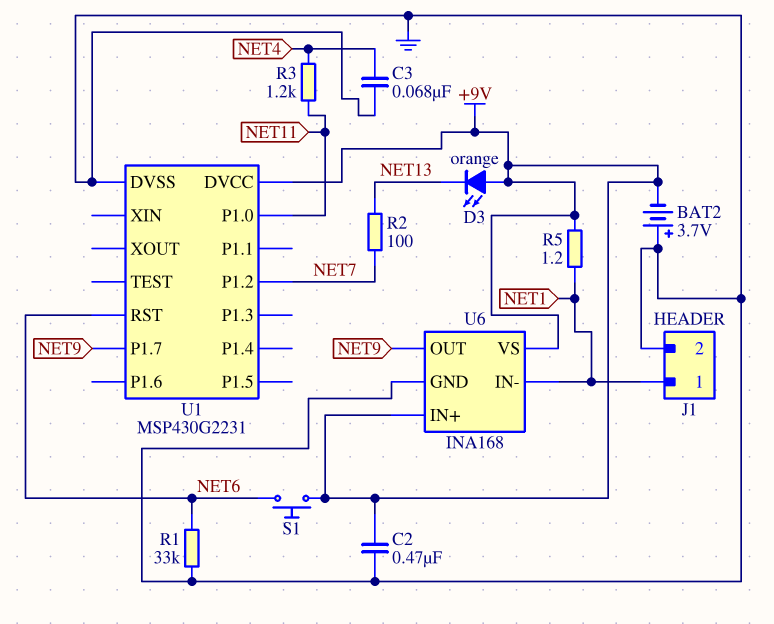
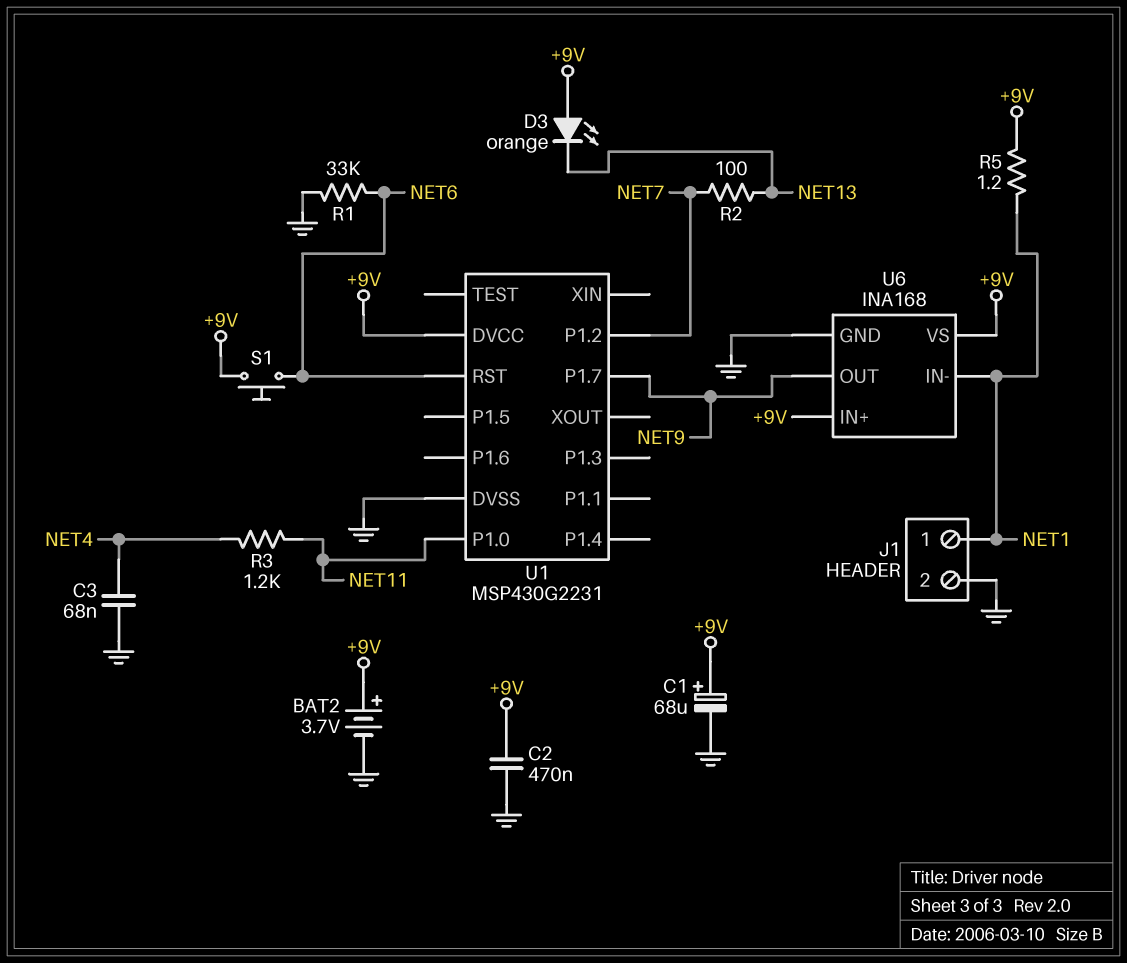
BAT2: 3.7V (plus GND, minus +9V) -> 3.7V (plus +9V, minus GND)
C1: none -> 68uF (plus +9V, minus GND)

